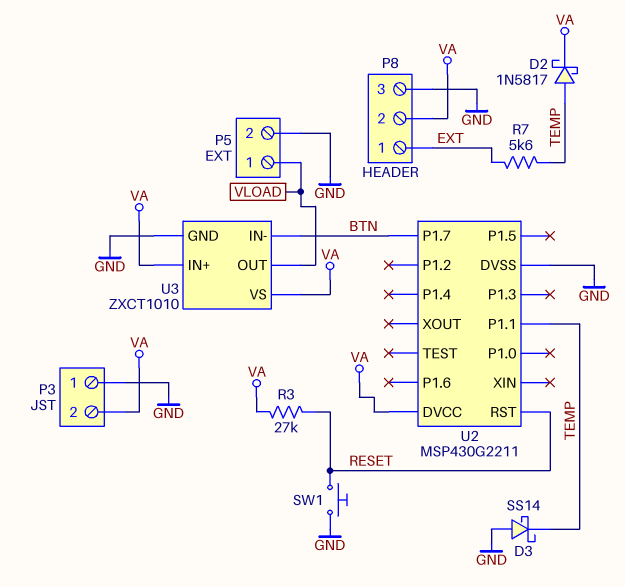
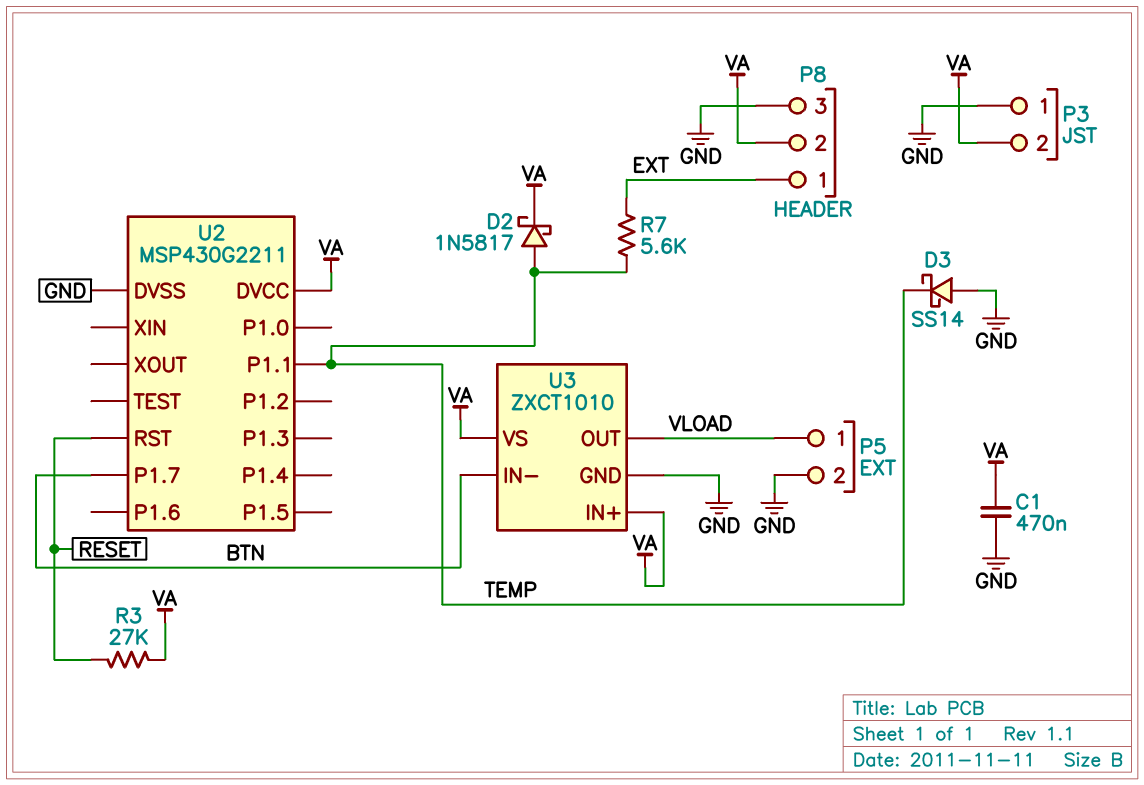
C1: none -> 470nF (GND, VA)
SW1: button (GND, RESET) -> none

